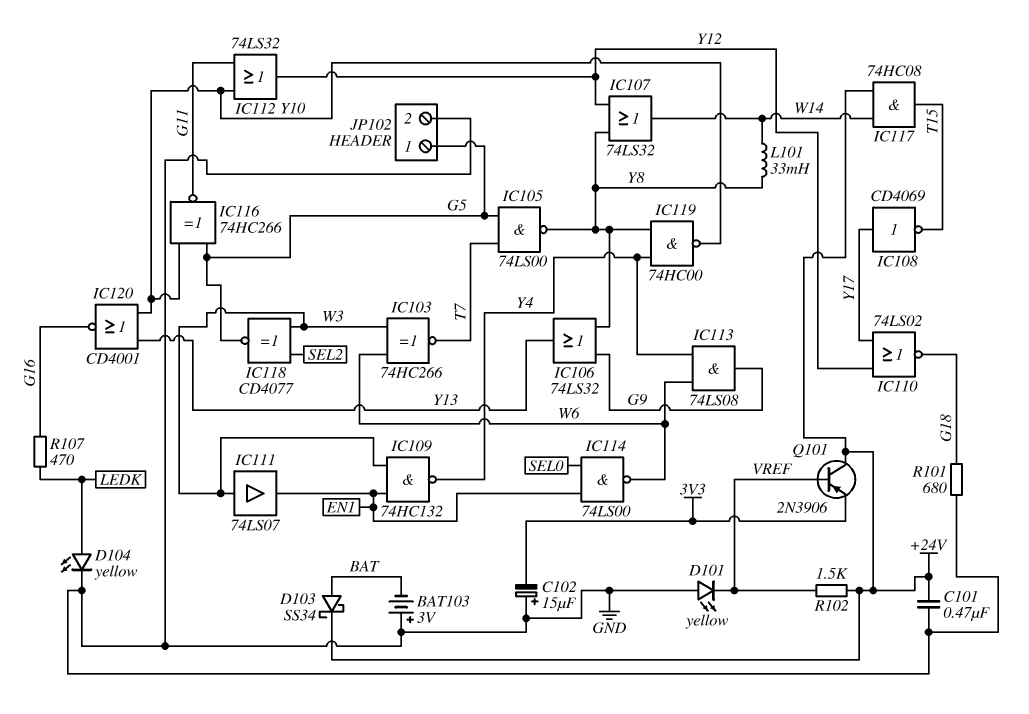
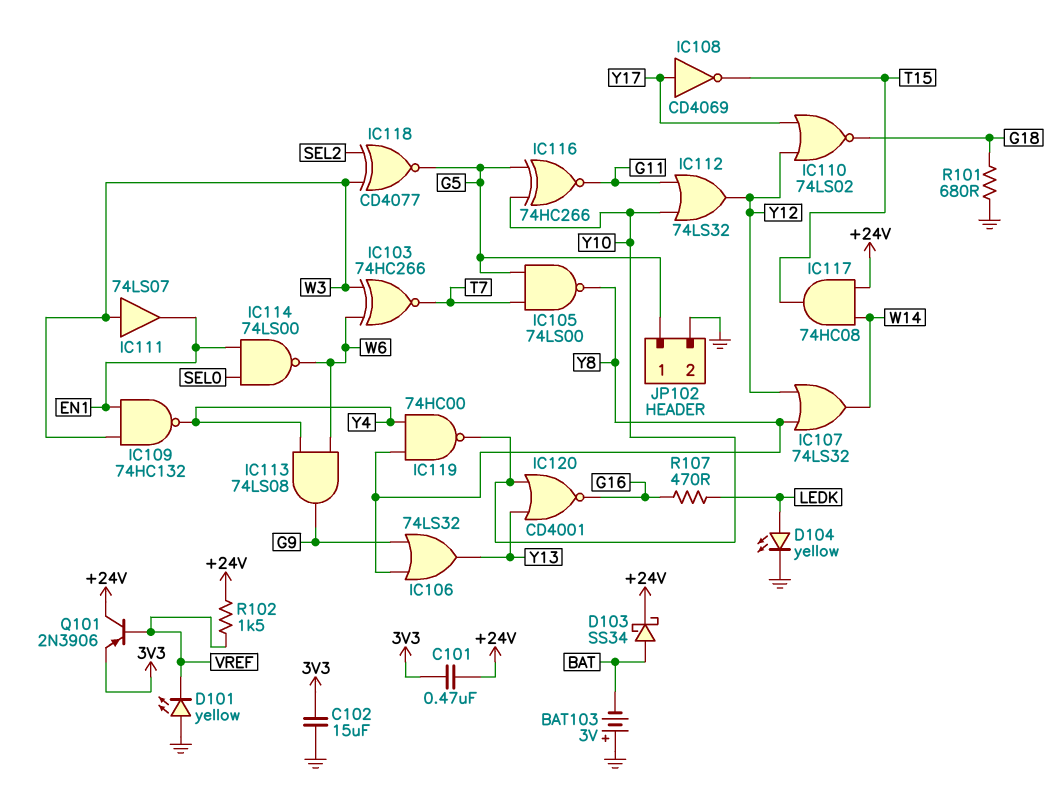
C101: 470nF (+24V, GND) -> 470nF (+24V, 3V3)
C102: 15uF (plus GND, minus 3V3) -> 15uF (3V3, GND)
L101: 33mH (W14, Y8) -> none

